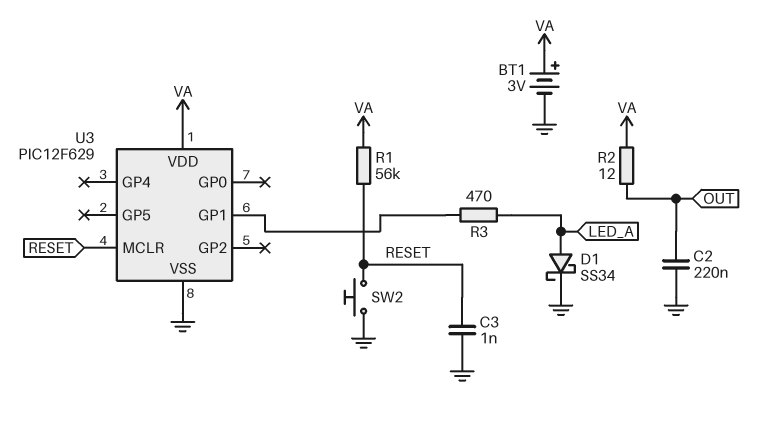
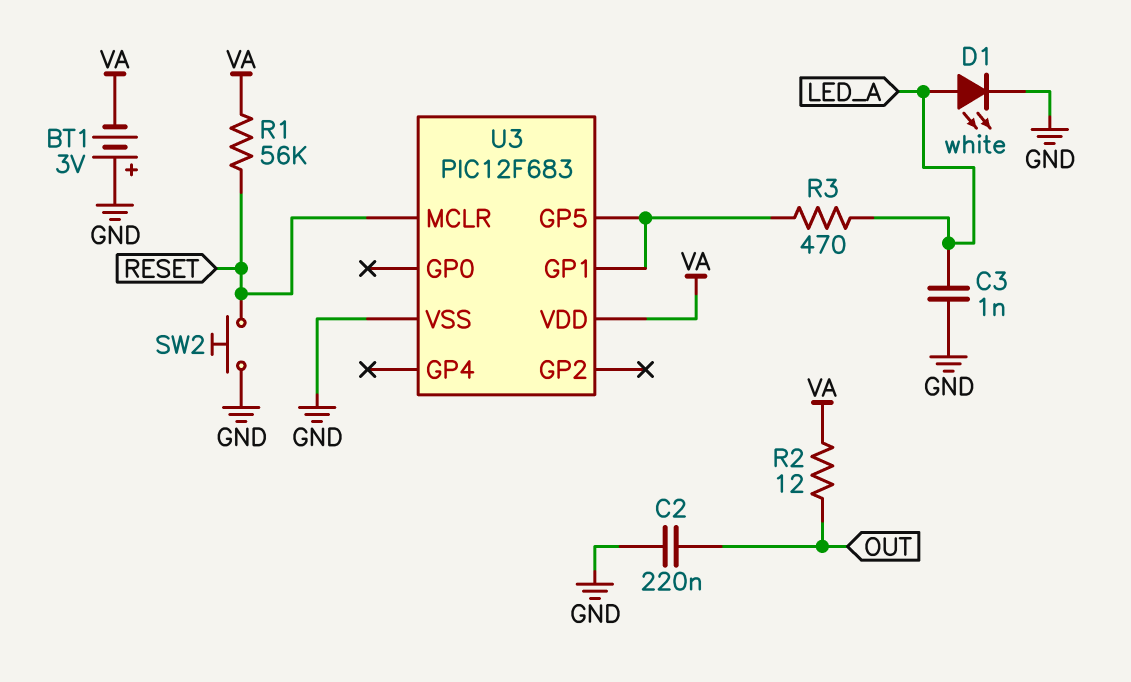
BT1: 3V (plus VA, minus GND) -> 3V (plus GND, minus VA)
C3: 1nF (GND, RESET) -> 1nF (GND, LED_A)
D1: schottky SS34 (A LED_A, K GND) -> LED white (A LED_A, K GND)
U3: PIC12F629 -> PIC12F683
U3 pin GP5: none -> U3/GP1

